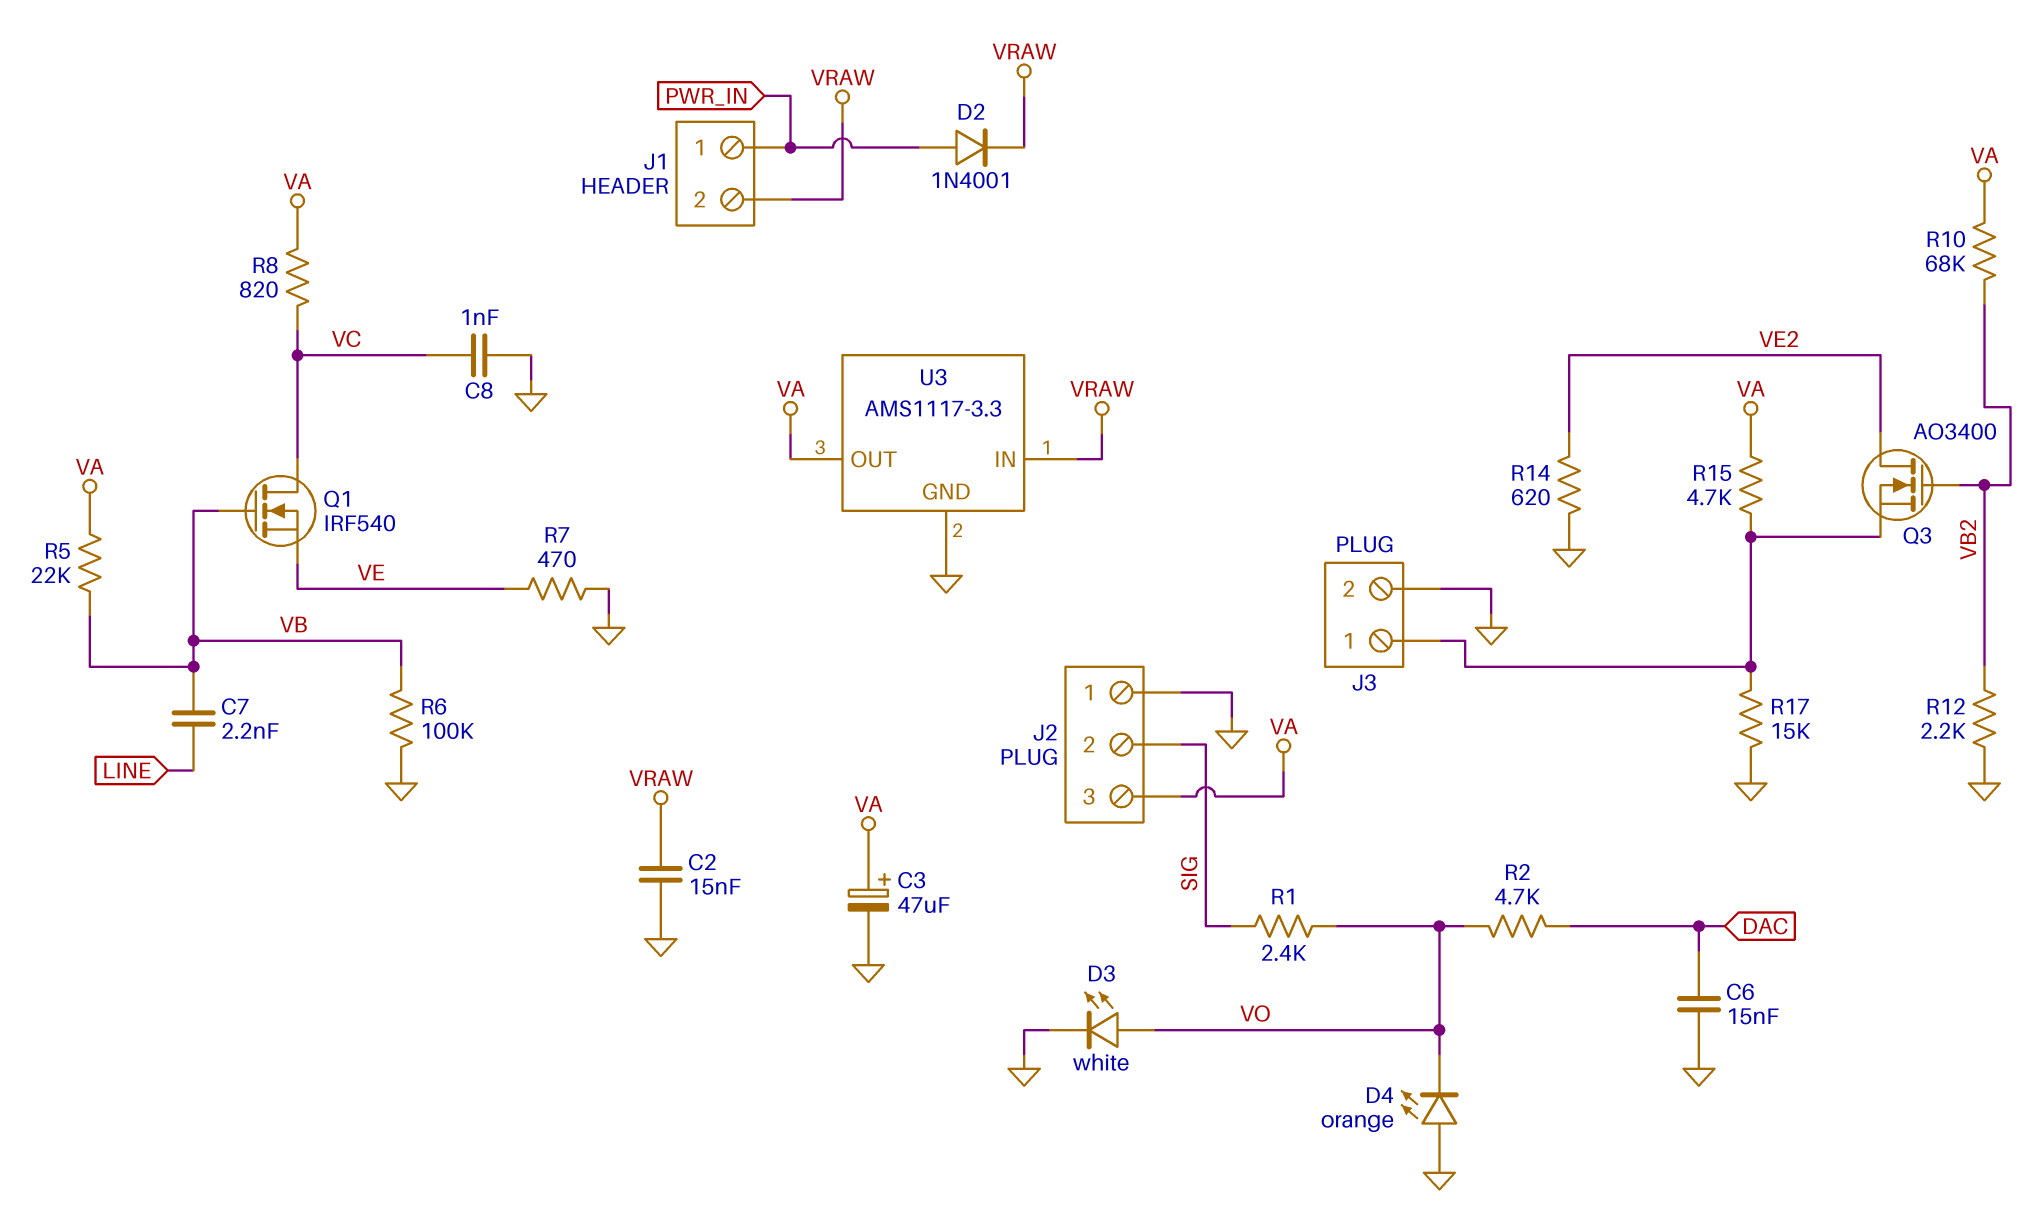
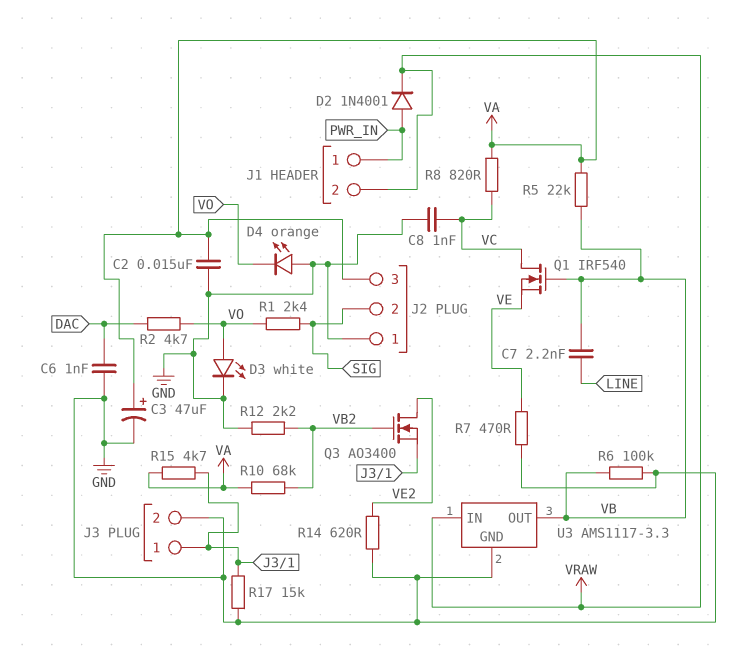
C2: 15nF (GND, VRAW) -> 15nF (GND, VA)
C6: 15nF (DAC, GND) -> 1nF (DAC, GND)
U3 pin OUT: VA -> VB

